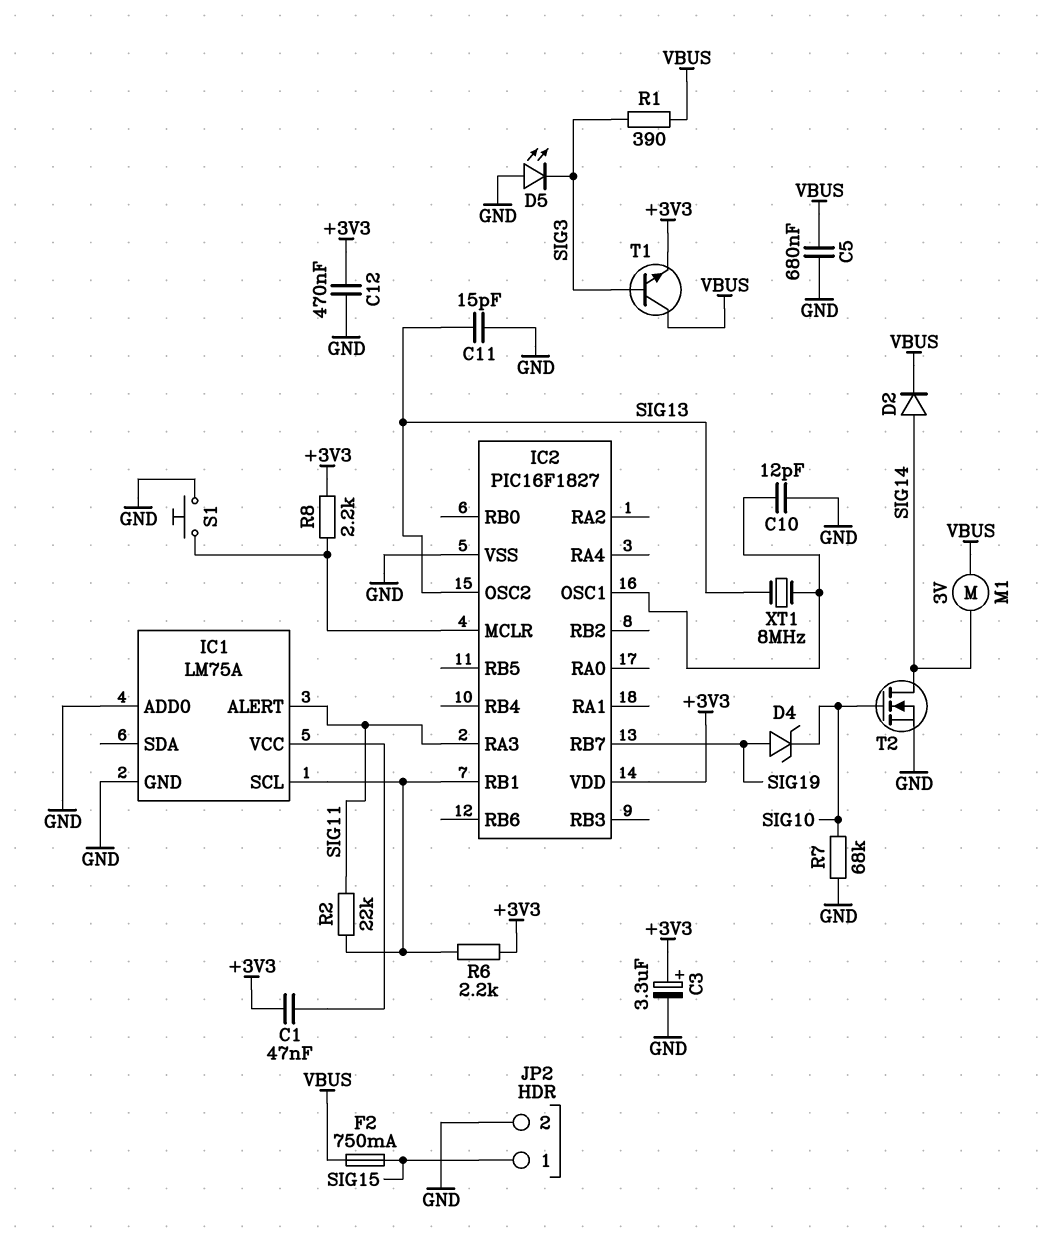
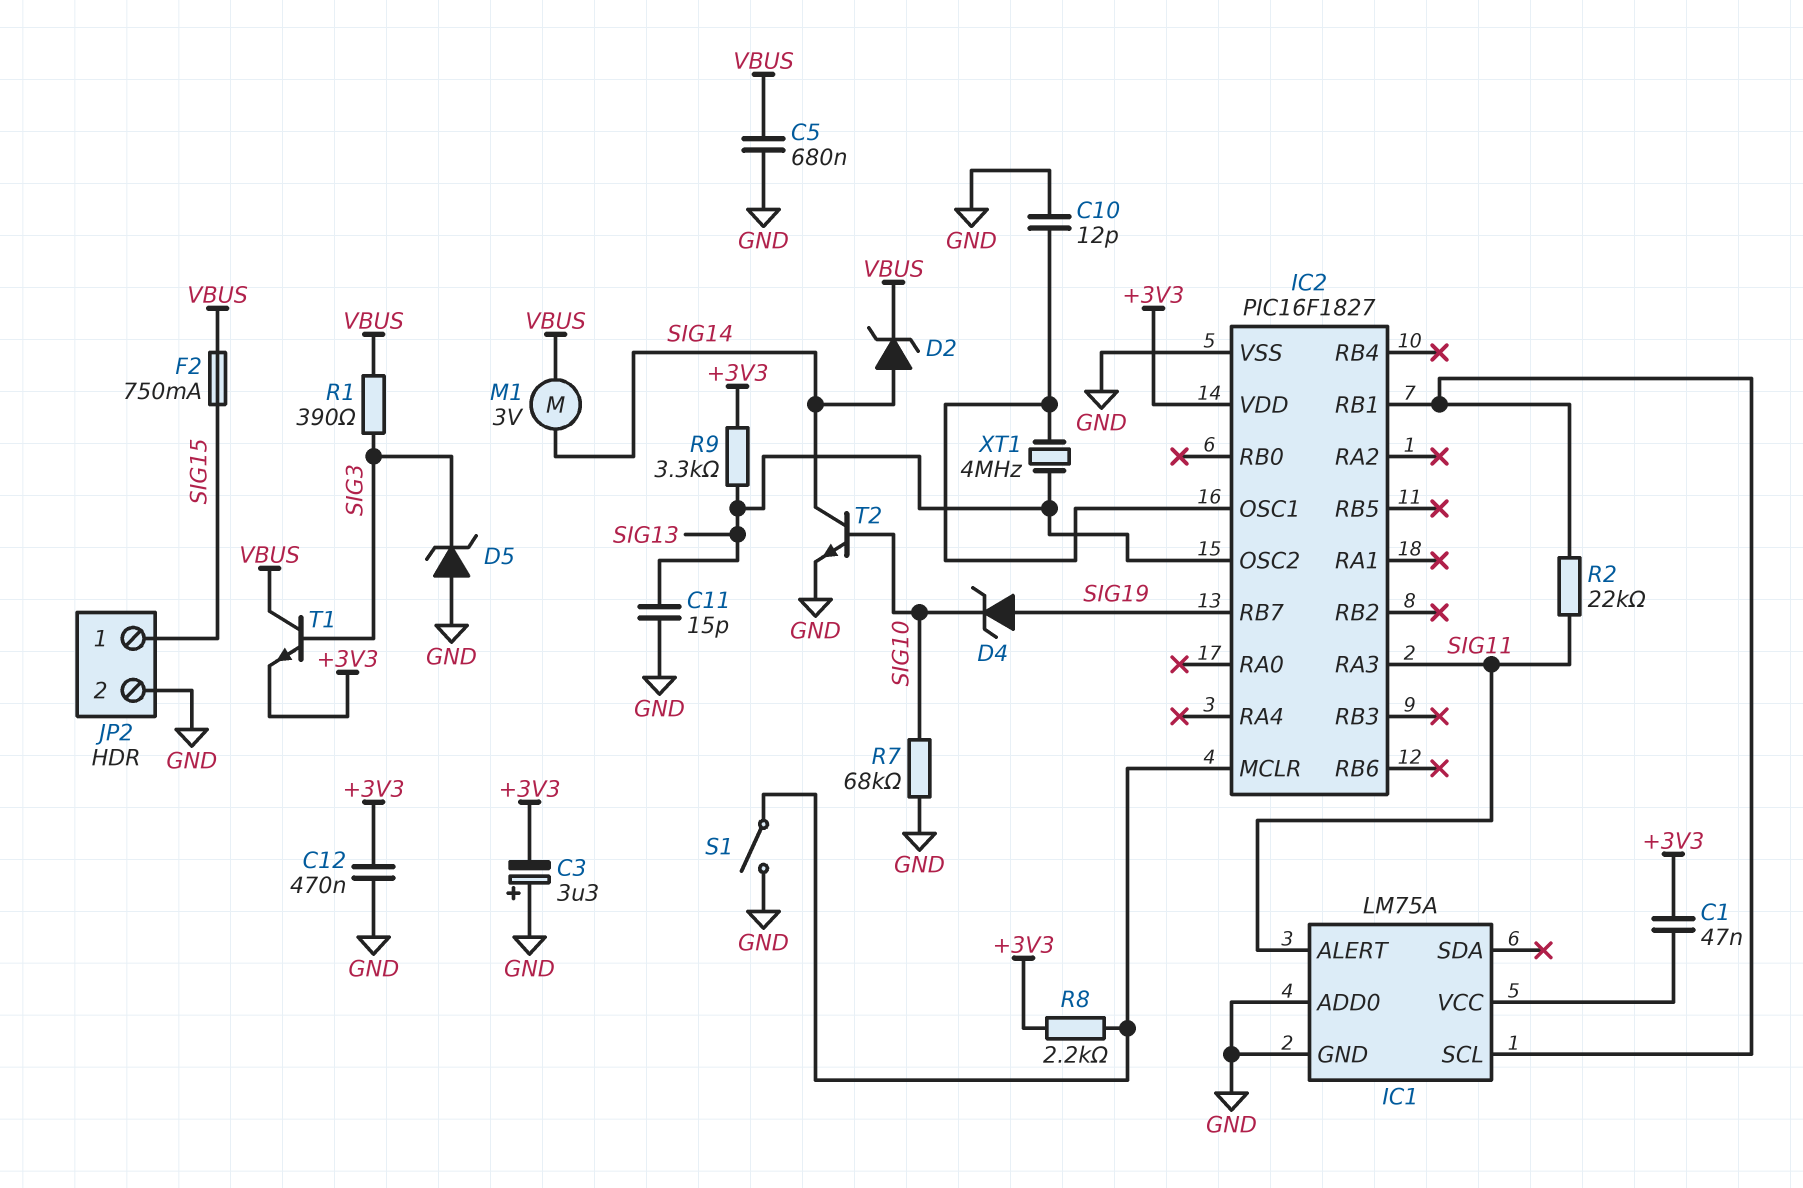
C3: 3.3uF (plus +3V3, minus GND) -> 3.3uF (plus GND, minus +3V3)
D2: diode (A SIG14, K VBUS) -> zener (A SIG14, K VBUS)
D5: LED (A GND, K SIG3) -> zener (A GND, K SIG3)
R6: 2.2k (+3V3, IC1/SCL) -> none
R9: none -> 3.3k (+3V3, SIG13)
S1: button (GND, IC2/MCLR) -> switch (GND, IC2/MCLR)
T2: NMOS (G SIG10, D SIG14, S GND) -> NPN (B SIG10, C SIG14, E GND)
XT1: 8MHz (IC2/OSC1, SIG13) -> 4MHz (IC2/OSC1, SIG13)

